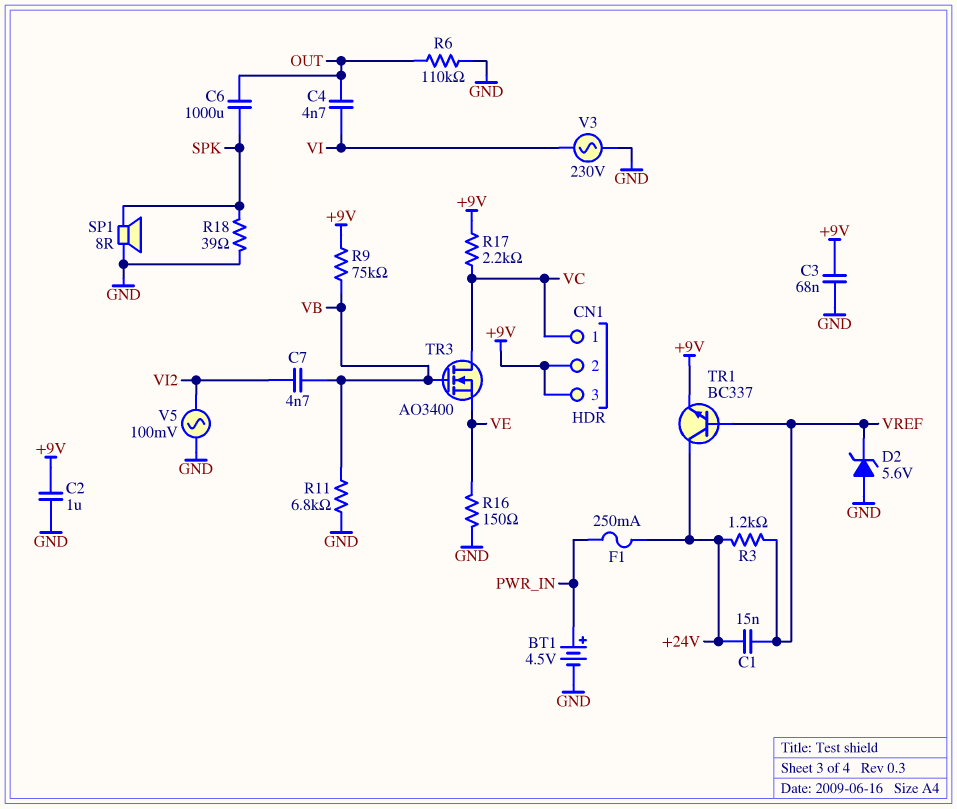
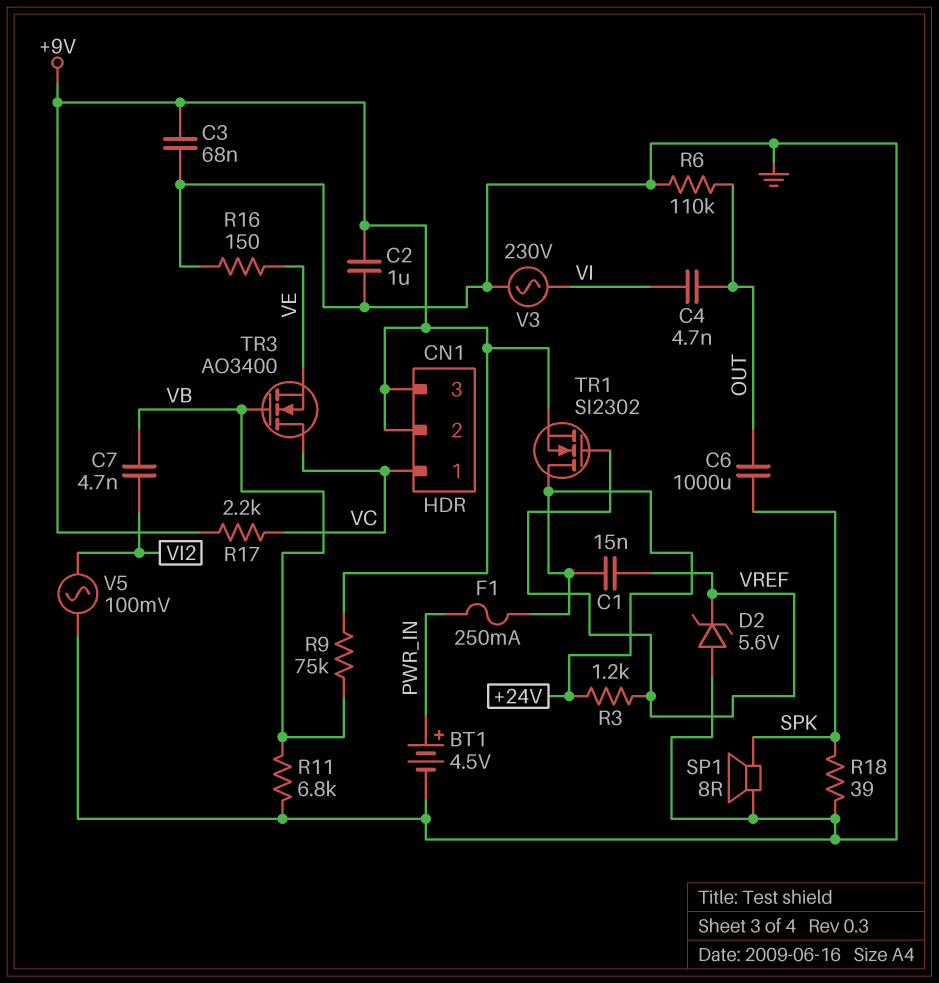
TR1: NPN BC337 (B VREF, C +24V, E +9V) -> NMOS SI2302 (G VREF, D +24V, S +9V)

